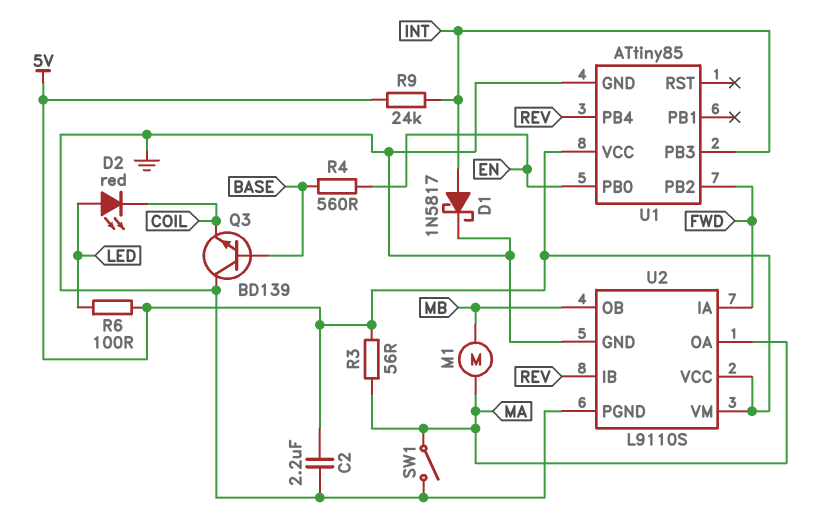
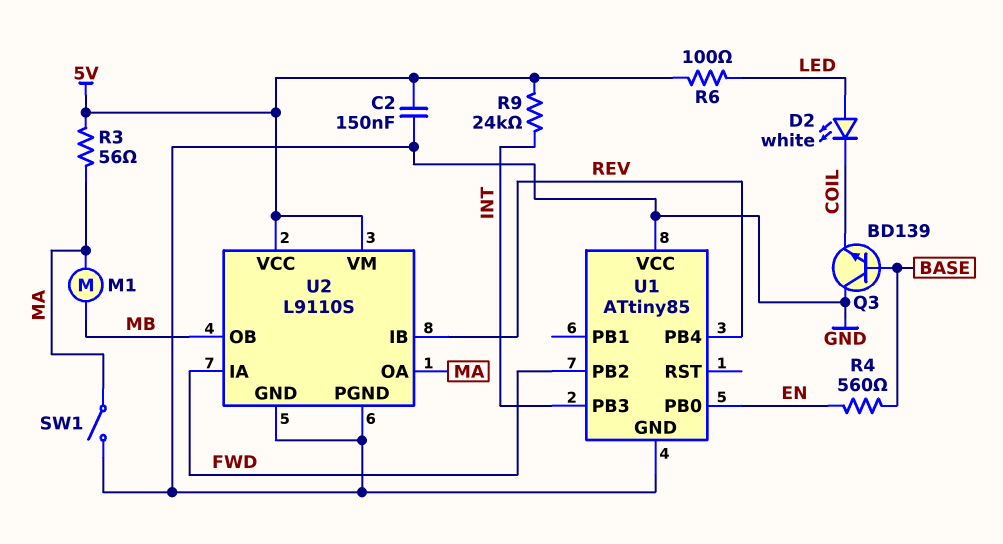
C2: 2.2uF (5V, GND) -> 150nF (5V, GND)
D1: schottky 1N5817 (A INT, K GND) -> none
D2: LED red (A LED, K COIL) -> LED white (A LED, K COIL)
U1 pin VCC: 5V -> GND

